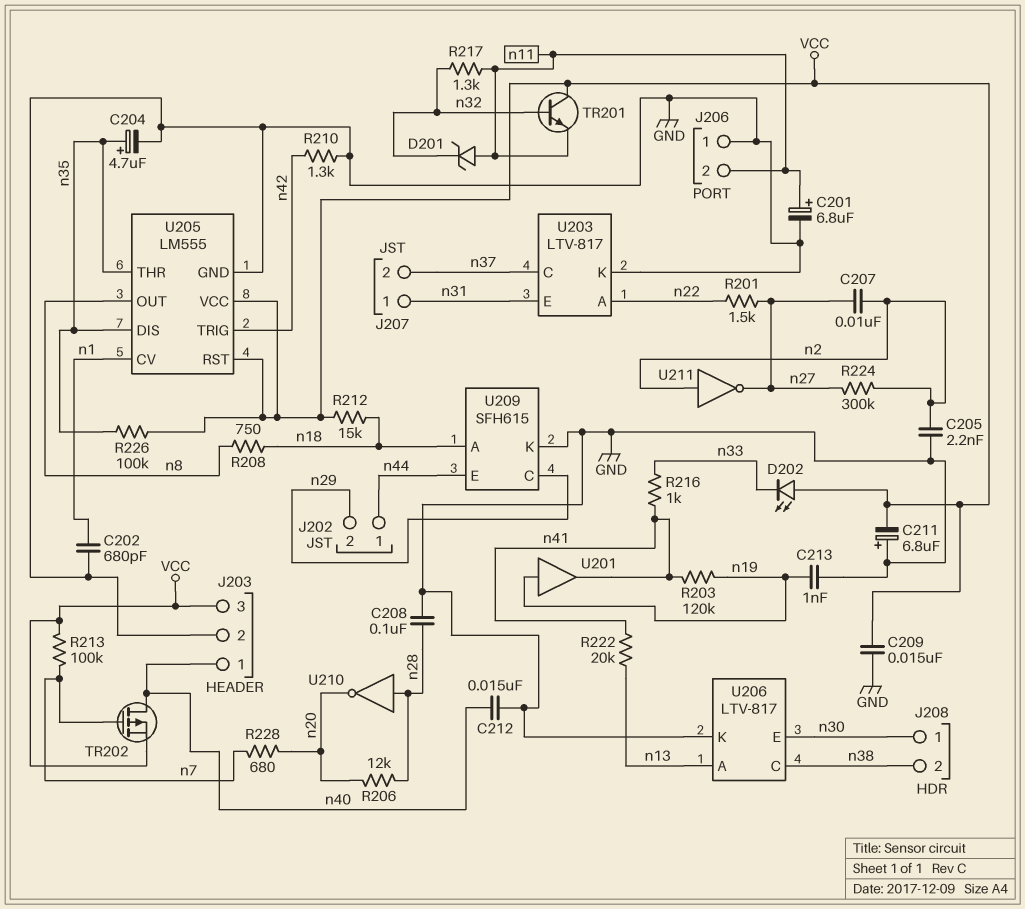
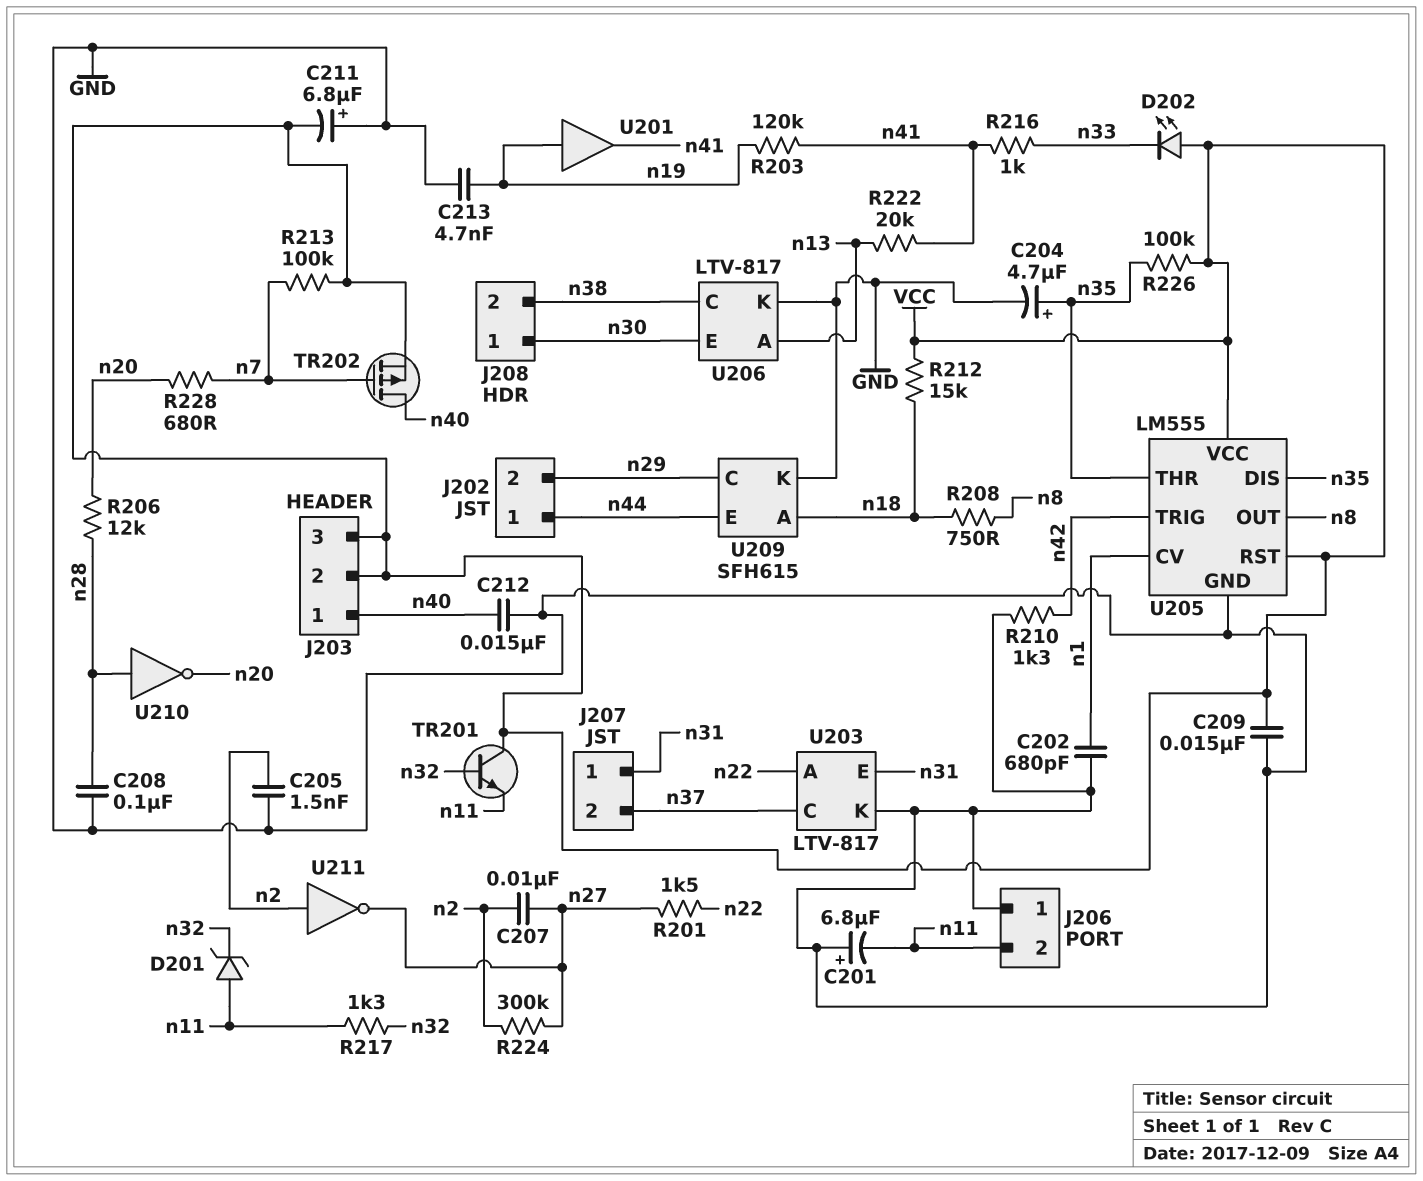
C201: 6.8uF (plus n11, minus GND) -> 6.8uF (plus GND, minus n11)
C205: 2.2nF (GND, n2) -> 1.5nF (GND, n2)
C213: 1nF (GND, n19) -> 4.7nF (GND, n19)
J203 pin 2: GND -> VCC

